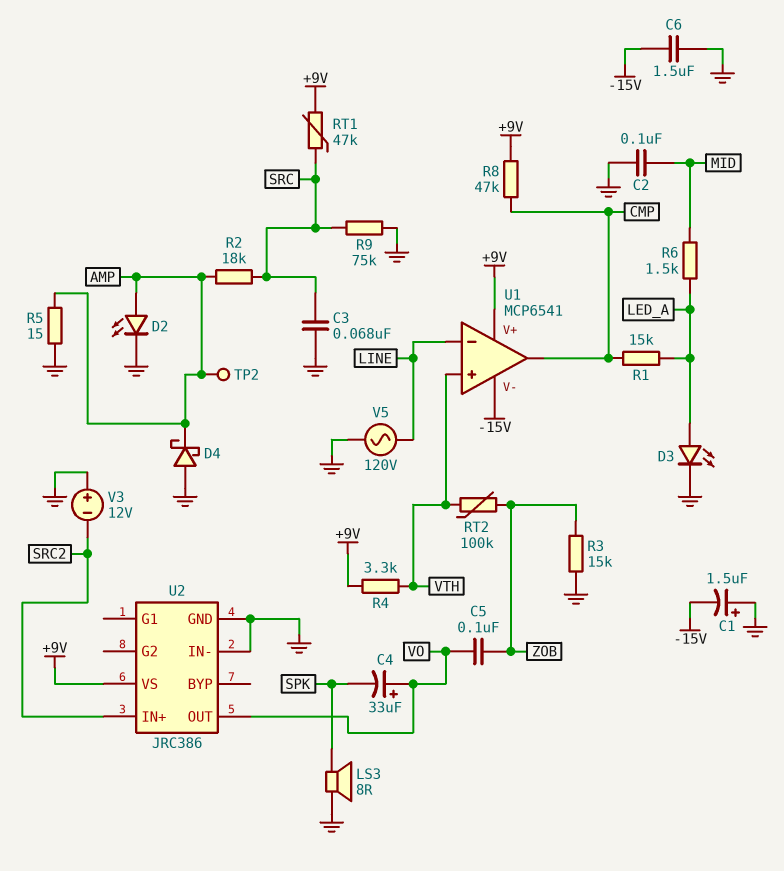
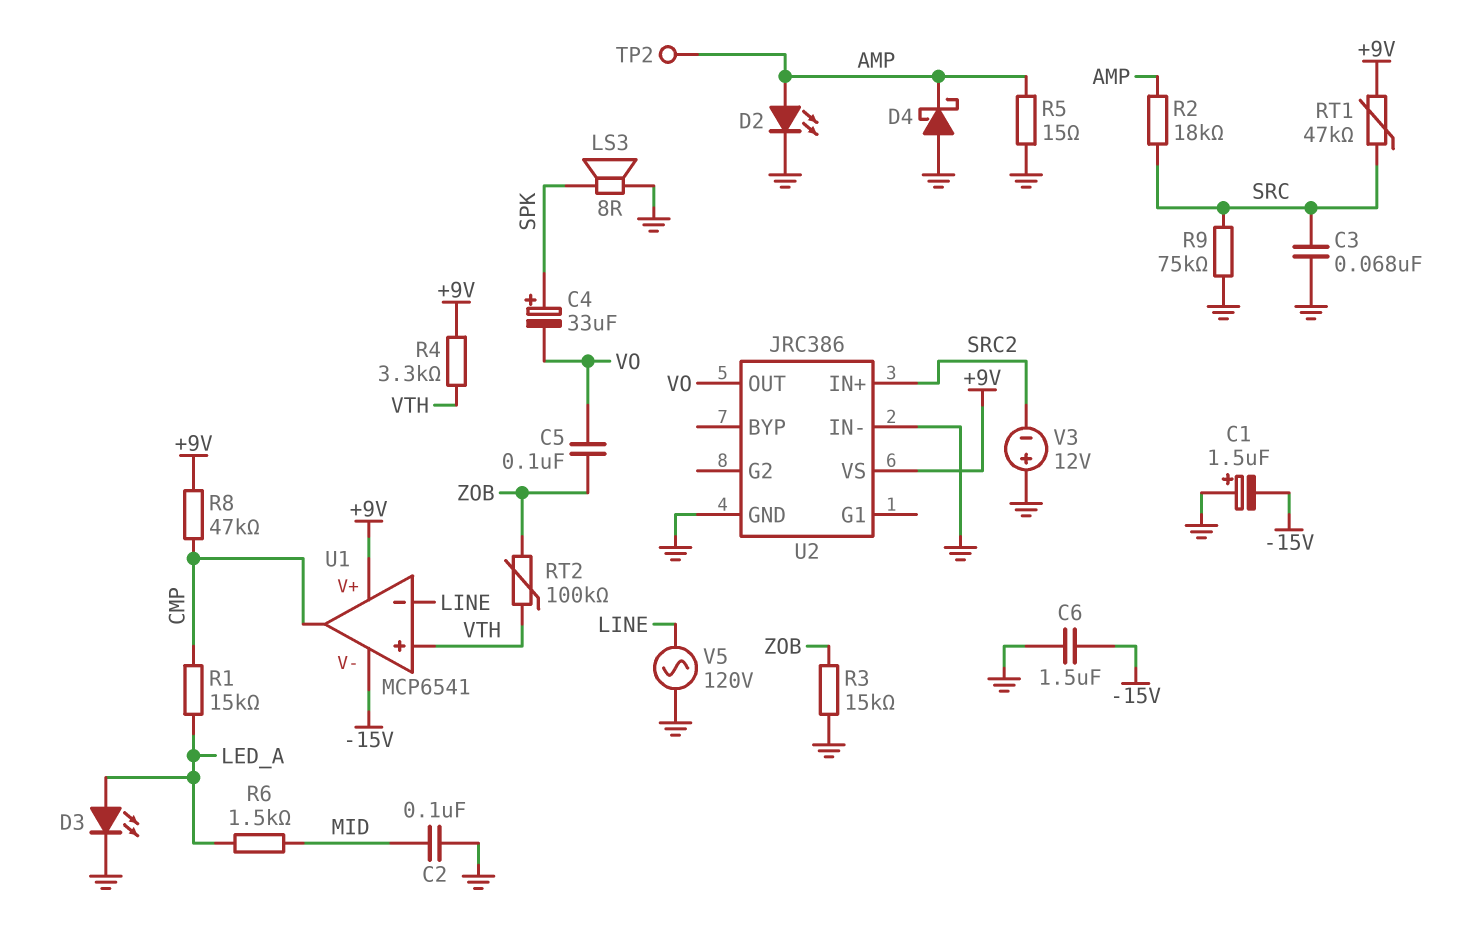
C4: 33uF (plus VO, minus SPK) -> 33uF (plus SPK, minus VO)

